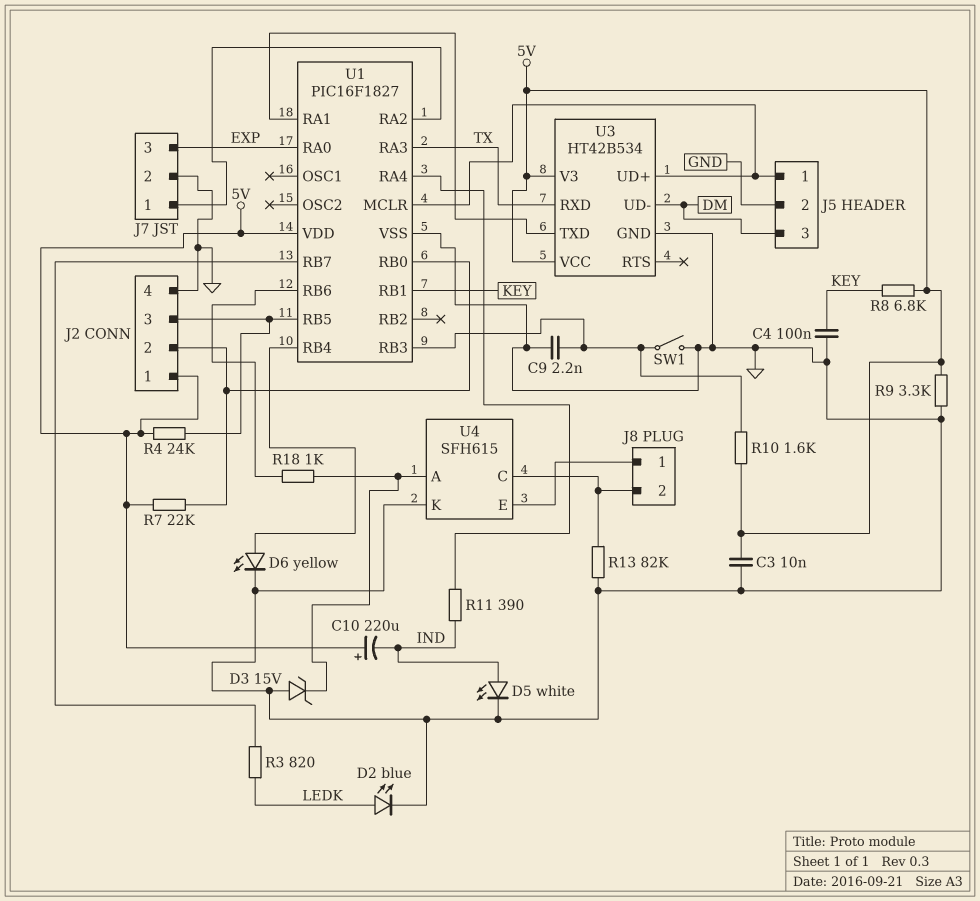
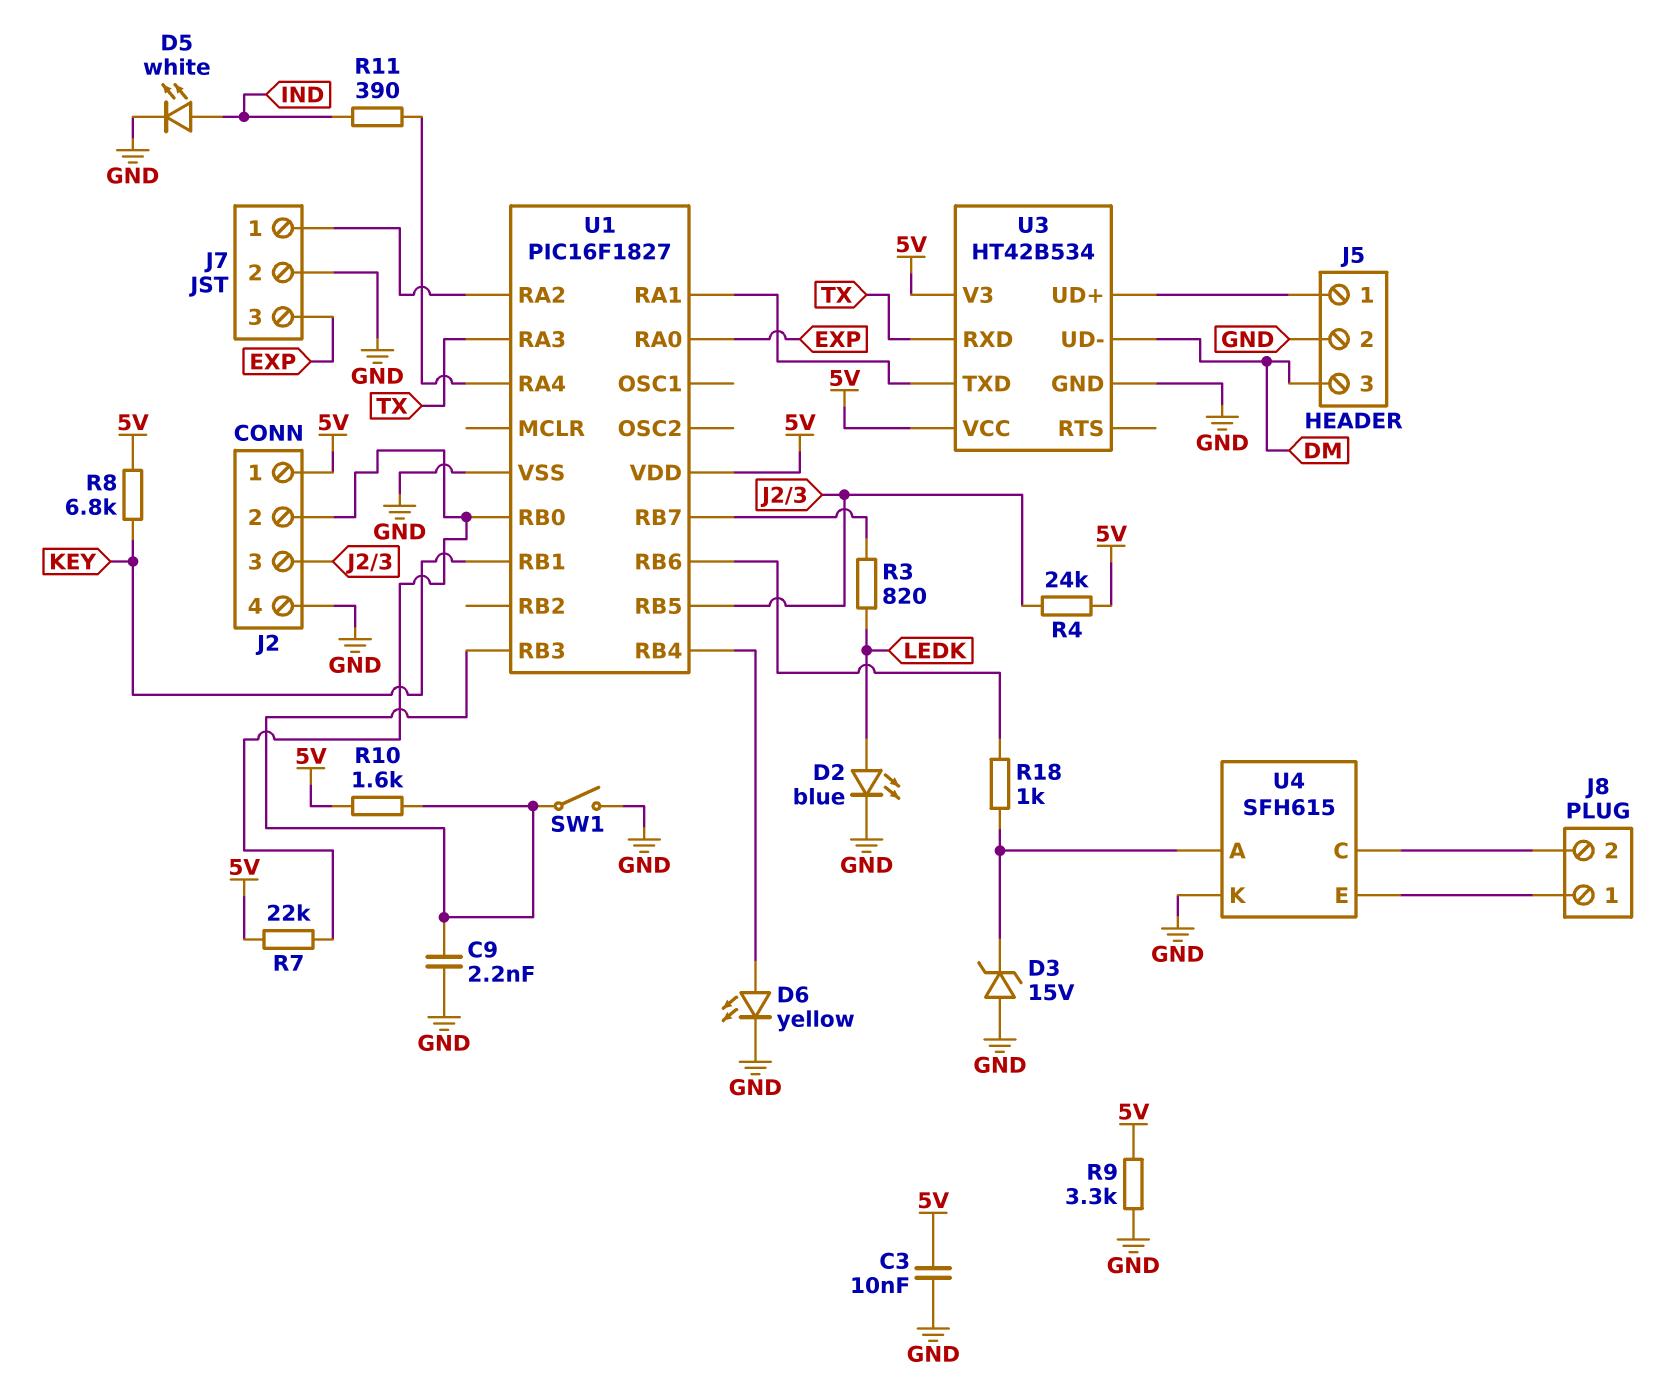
C4: 100nF (GND, KEY) -> none
C10: 220uF (plus 5V, minus IND) -> none
R13: 82k (GND, J8/2) -> none
U1 pin MCLR: J5/1 -> none

